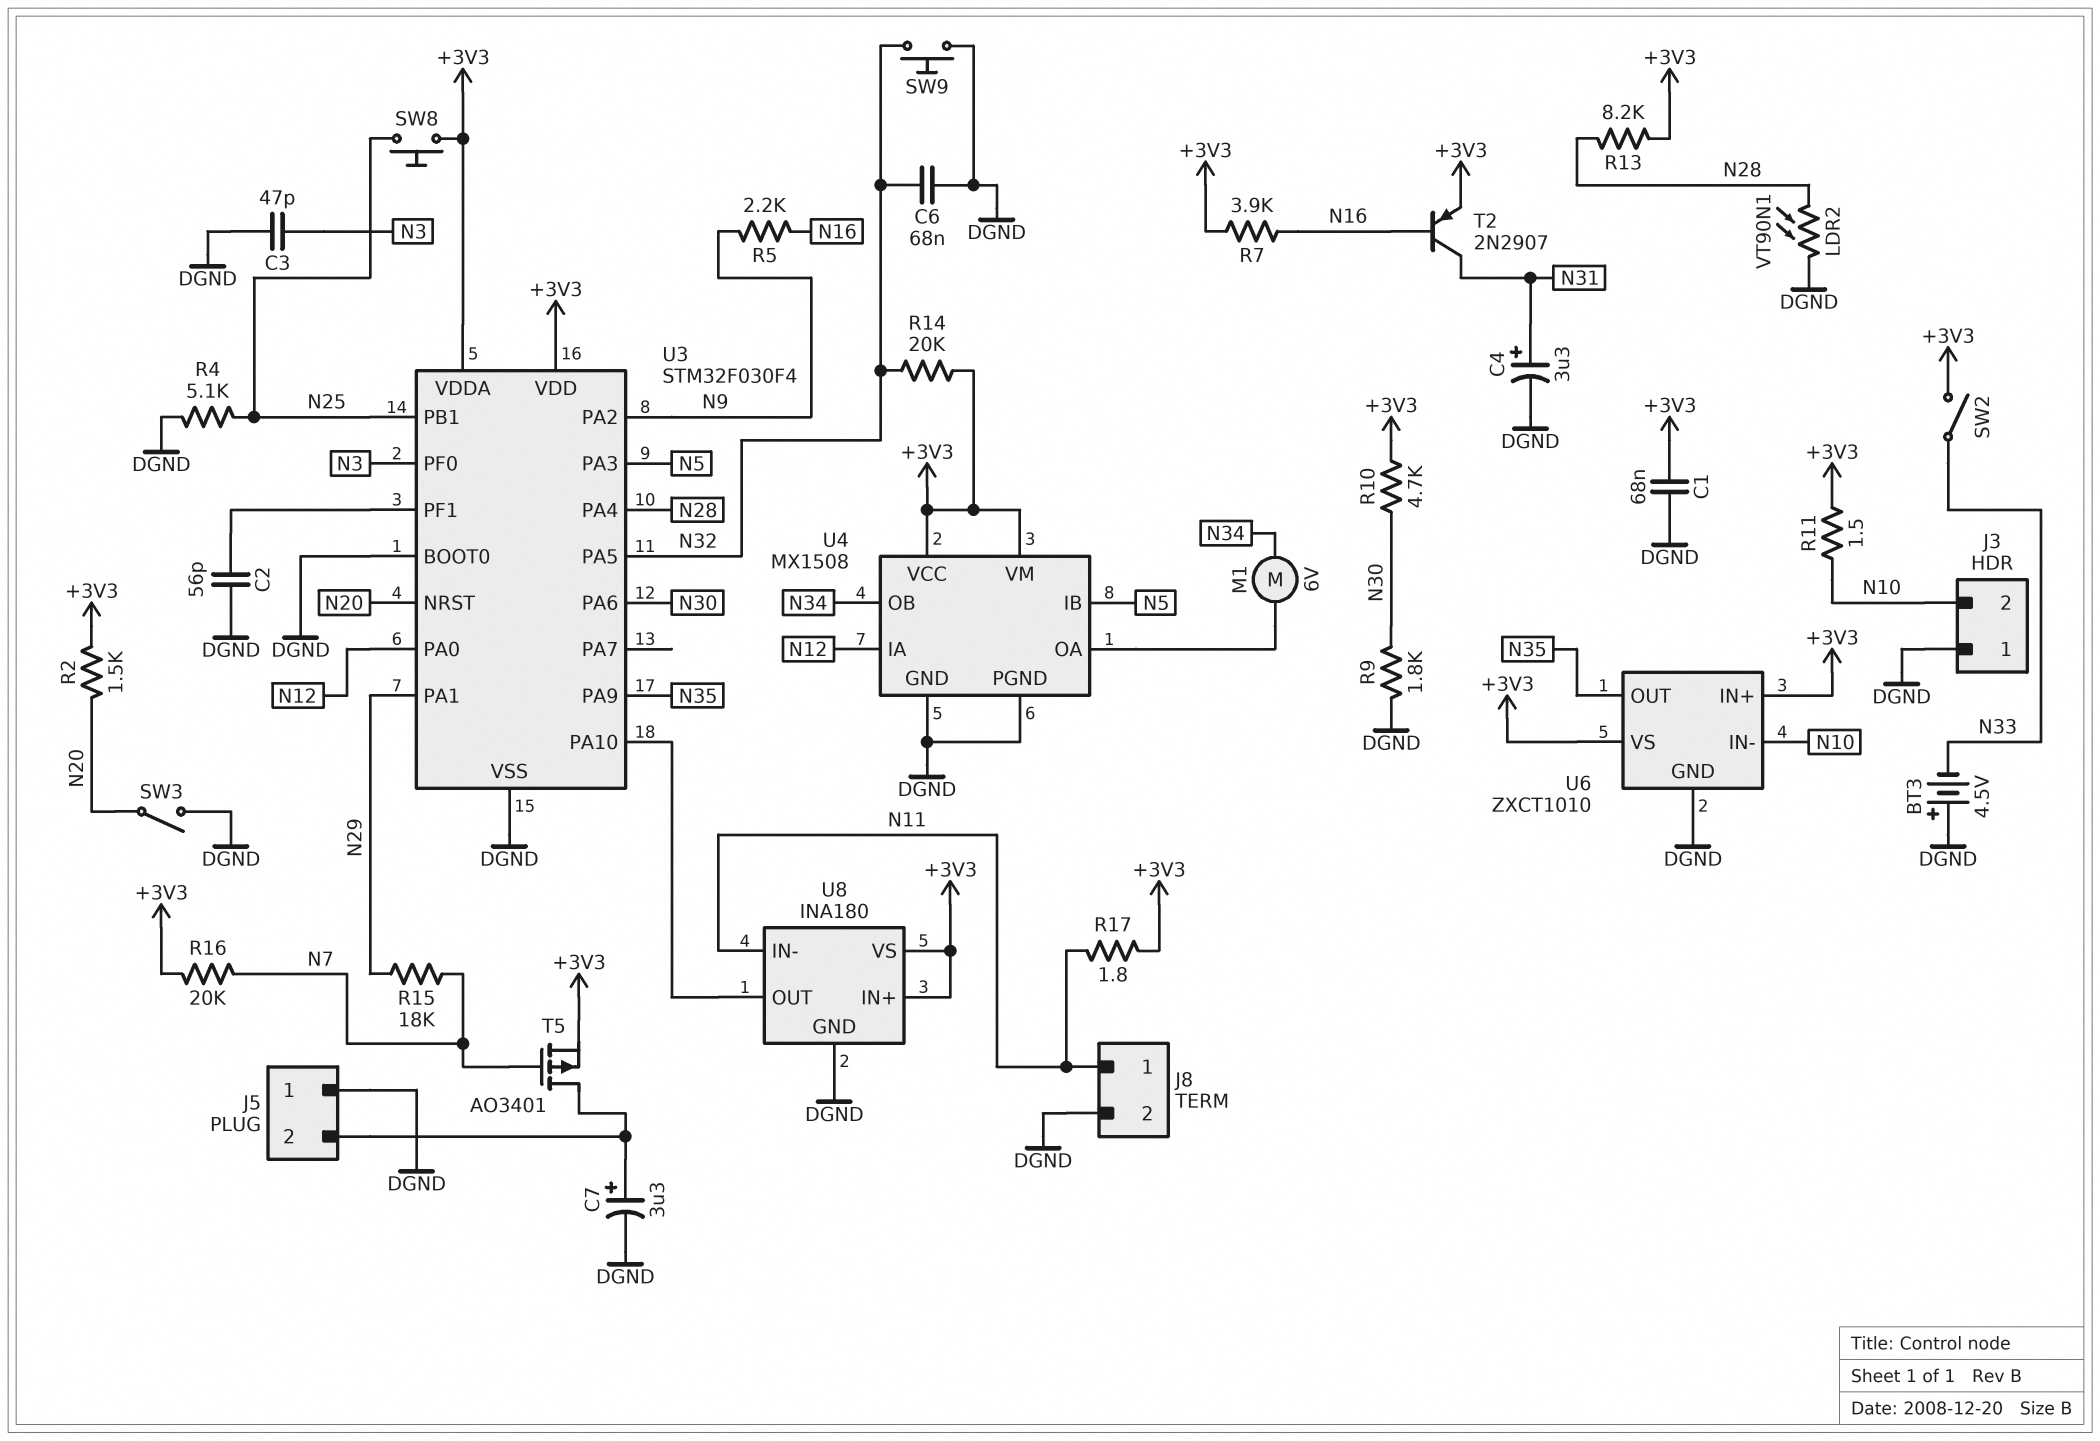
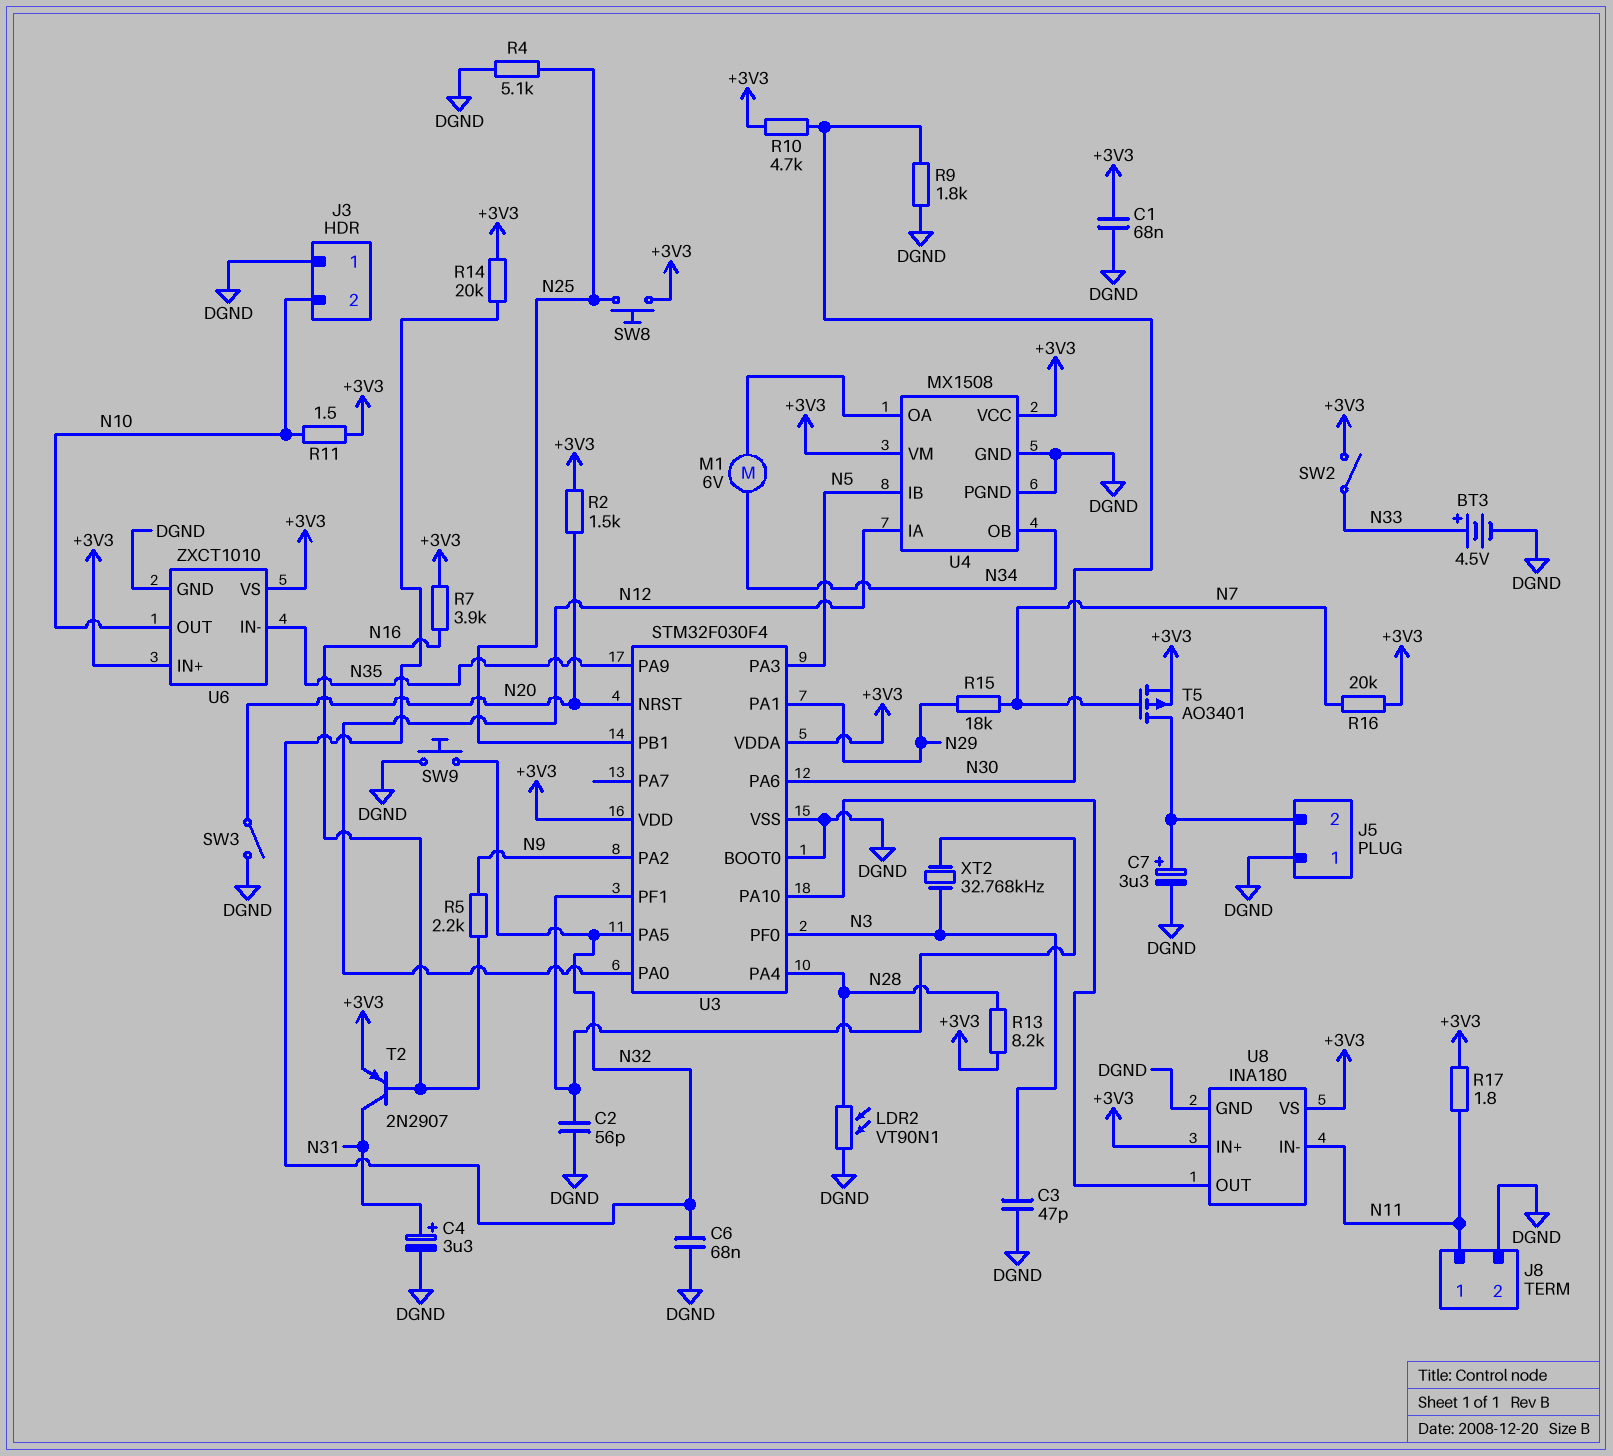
BT3: 4.5V (plus DGND, minus N33) -> 4.5V (plus N33, minus DGND)
U6 pin IN-: N10 -> N35
U6 pin OUT: N35 -> N10
XT2: none -> 32.768kHz (N3, U3/PF1)

